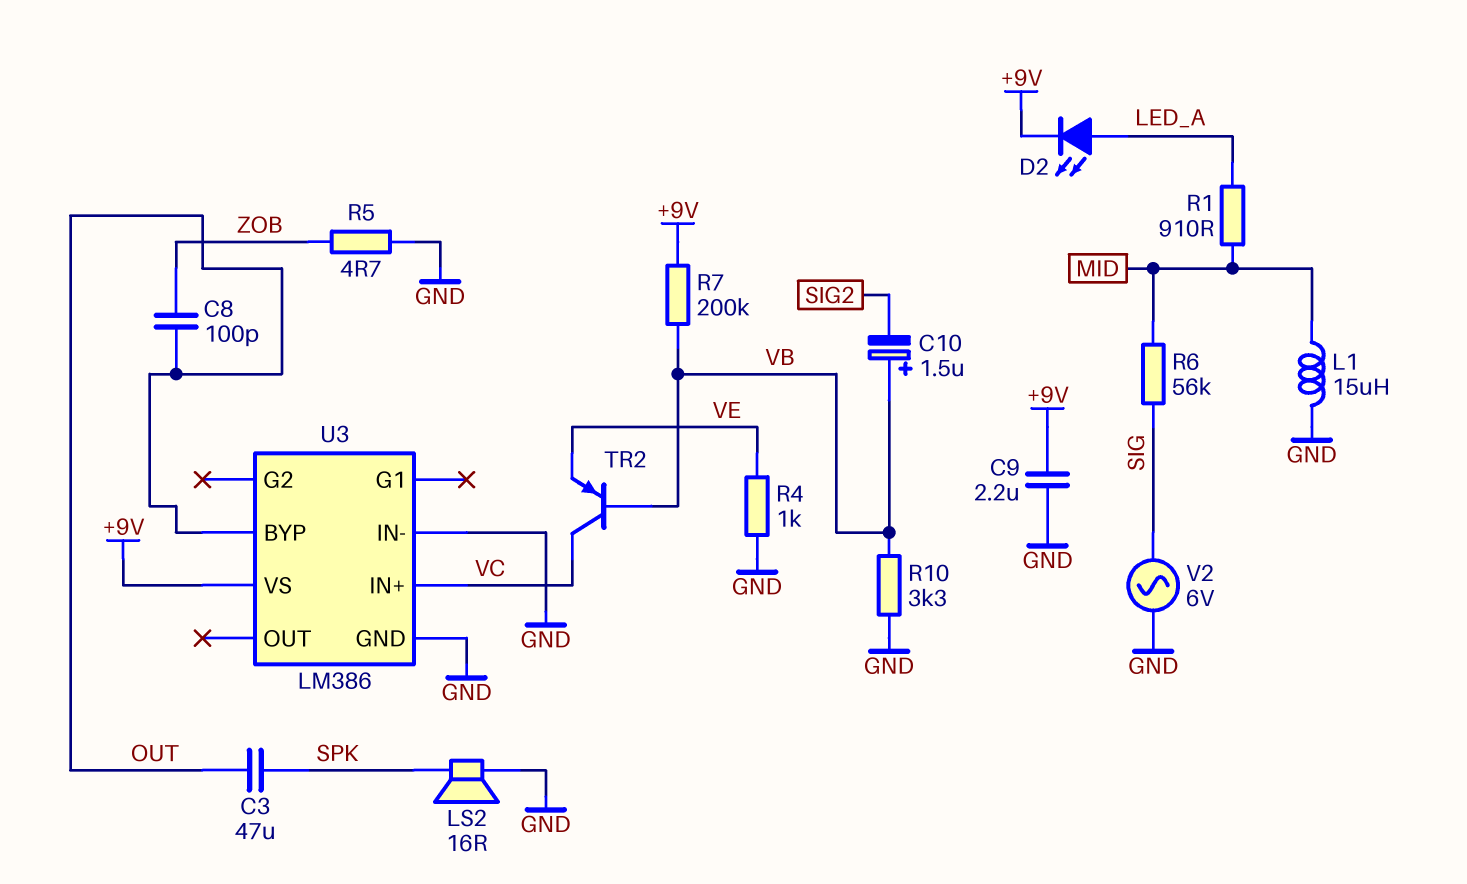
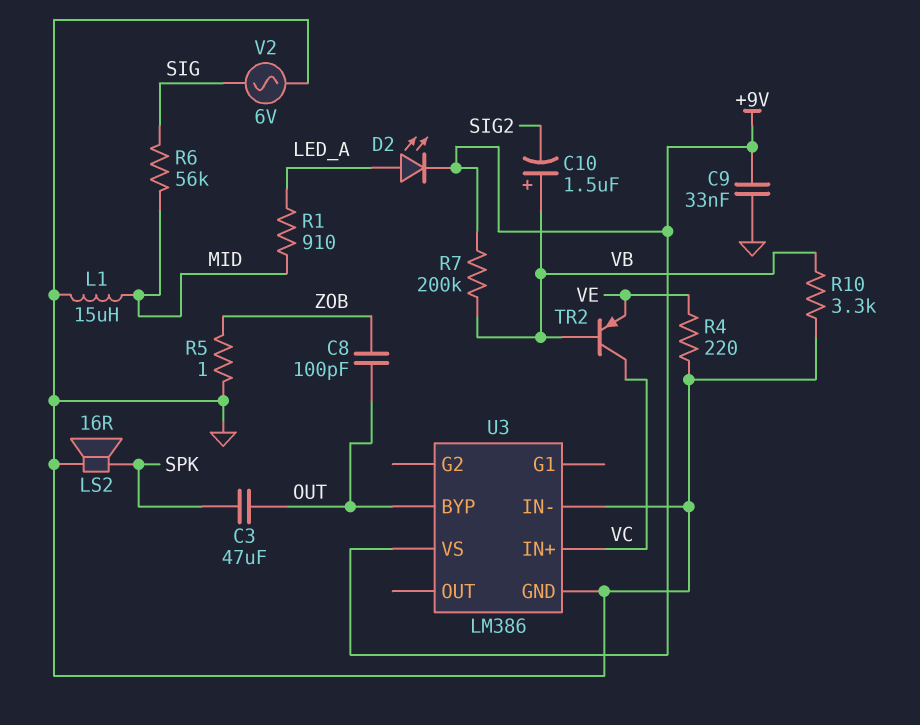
C9: 2.2uF (+9V, GND) -> 33nF (+9V, GND)
R4: 1k (GND, VE) -> 220 (GND, VE)
R5: 4.7 (GND, ZOB) -> 1 (GND, ZOB)

